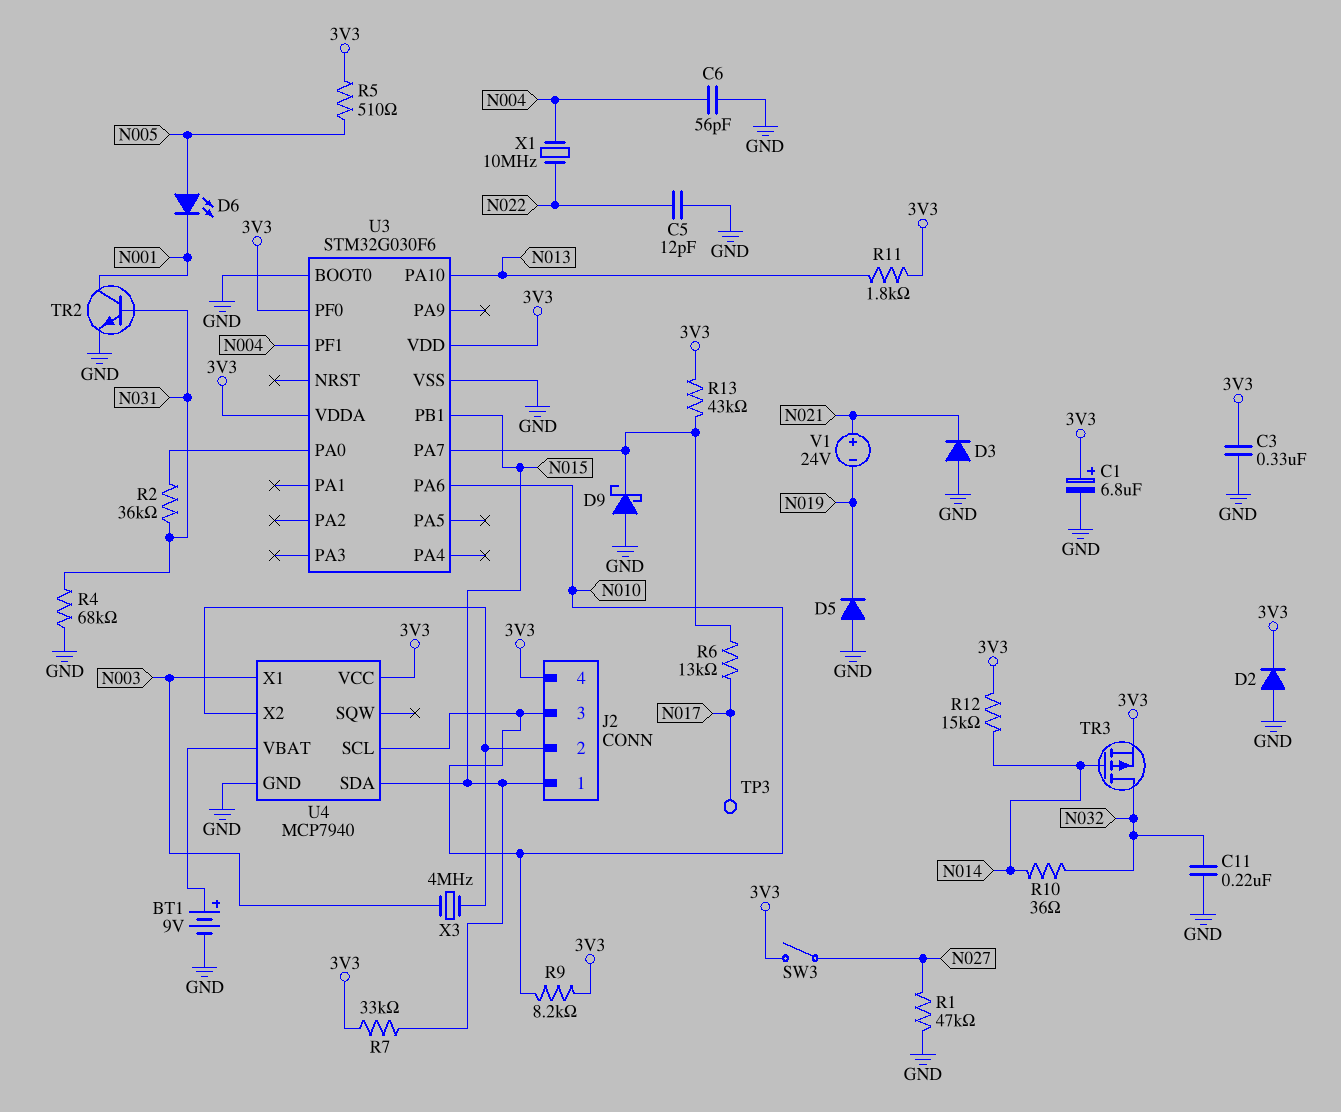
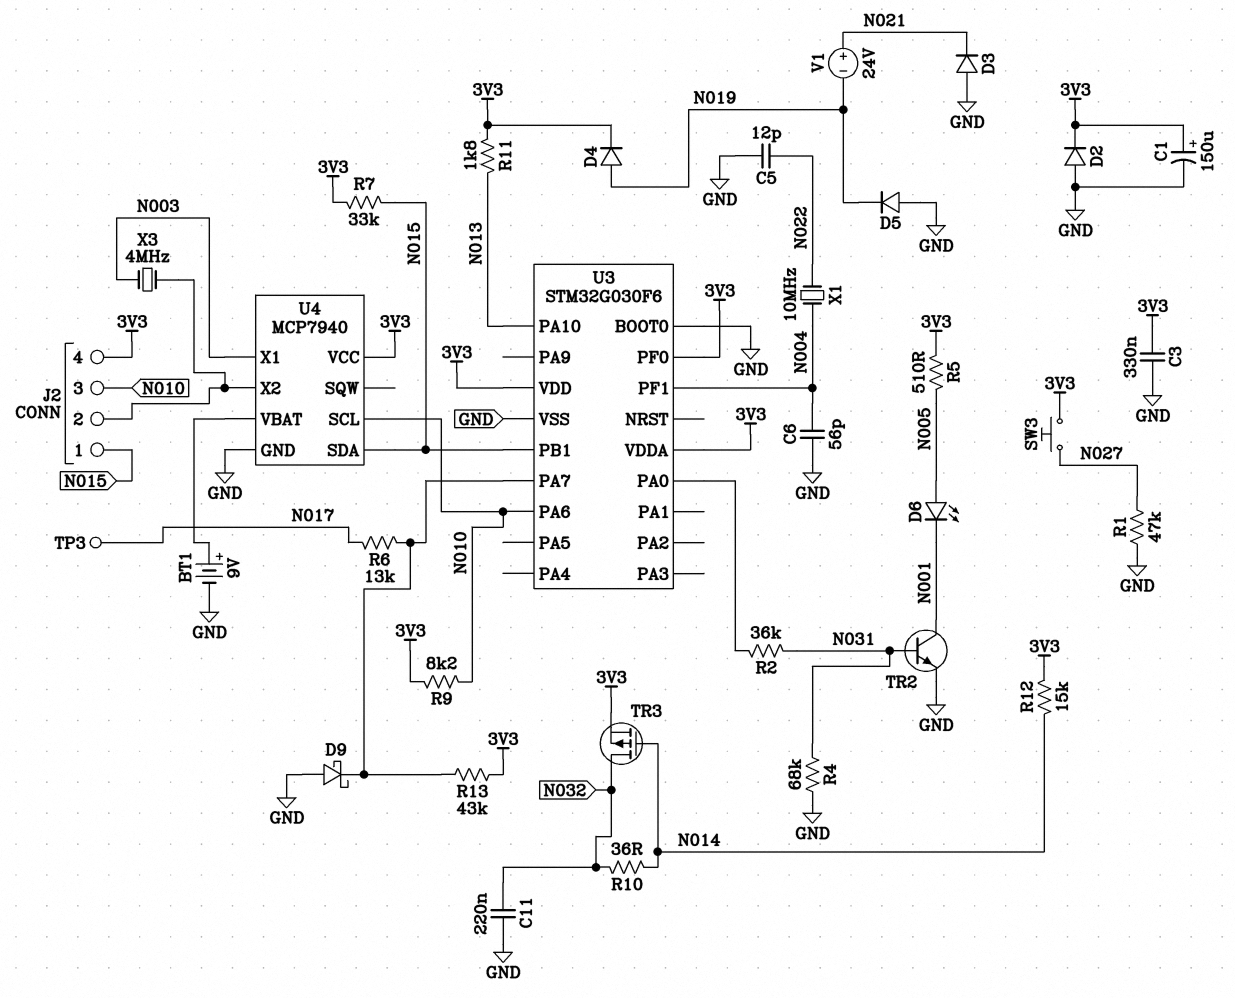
C1: 6.8uF (plus 3V3, minus GND) -> 150uF (plus 3V3, minus GND)
D4: none -> diode (A N019, K 3V3)
SW3: switch (3V3, N027) -> button (3V3, N027)

